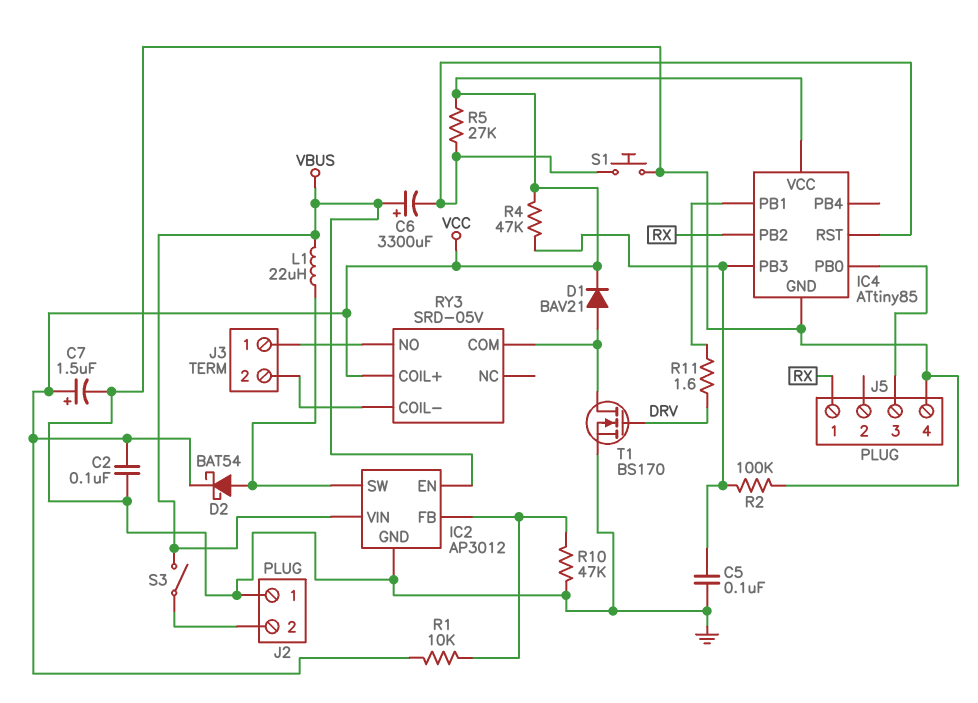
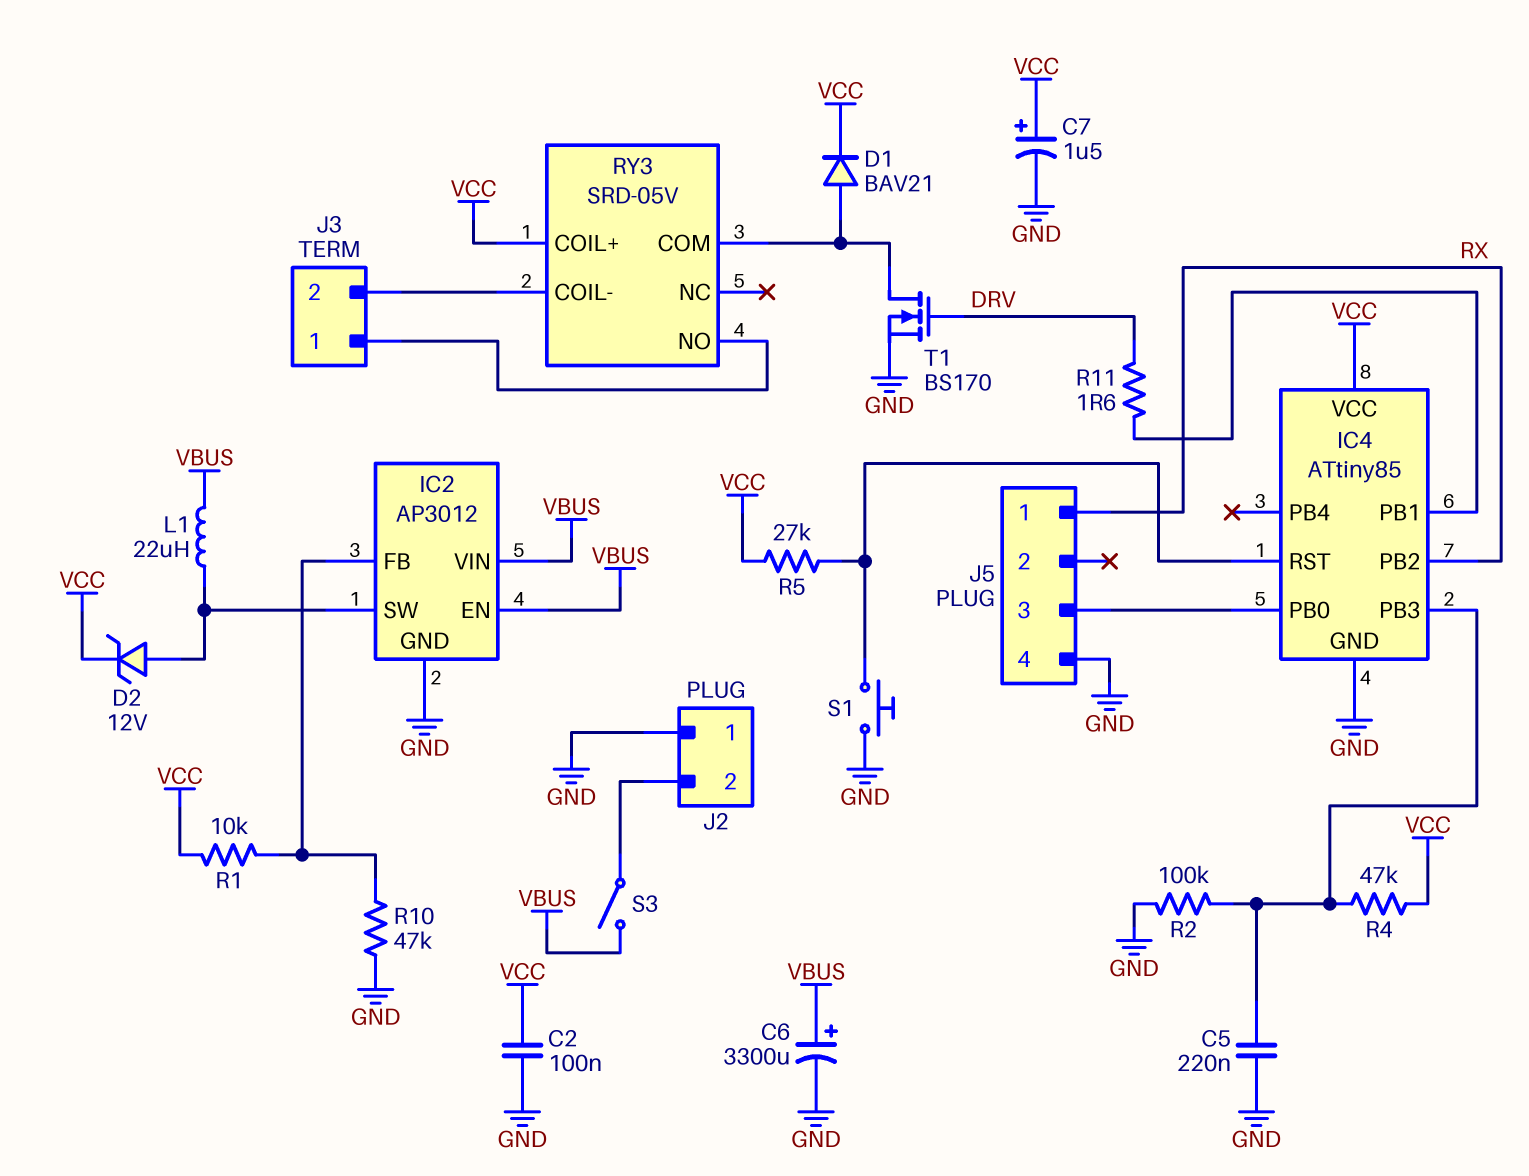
C5: 100nF (GND, IC4/PB3) -> 220nF (GND, IC4/PB3)
C6: 3300uF (plus VBUS, minus IC4/RST) -> 3300uF (plus VBUS, minus GND)
D2: schottky BAT54 (A IC2/SW, K VCC) -> zener 12V (A IC2/SW, K VCC)

